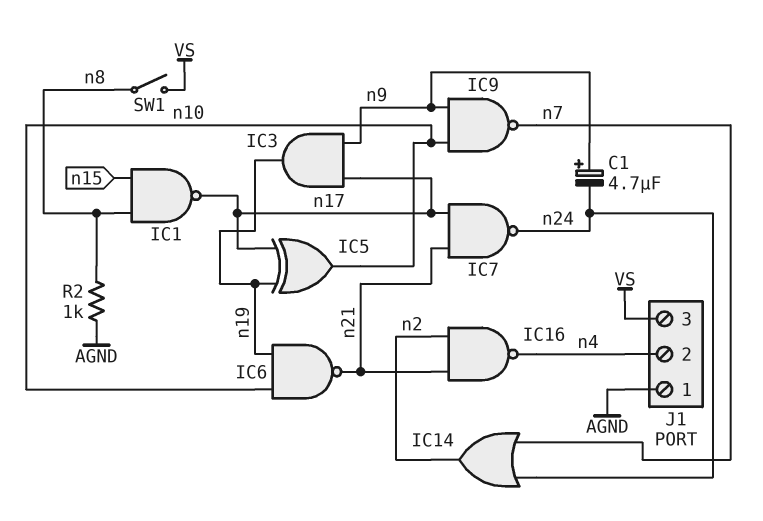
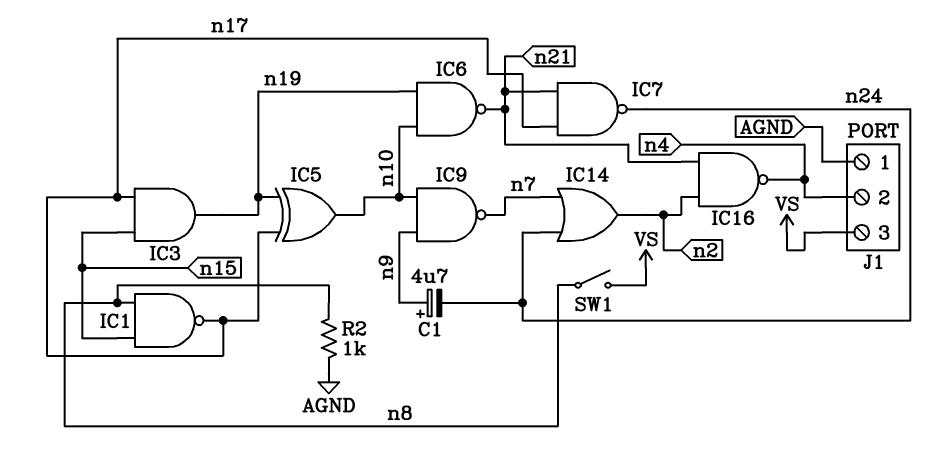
IC3: AND (in n9, in n17, out n19) -> AND (in n15, in n17, out n19)

